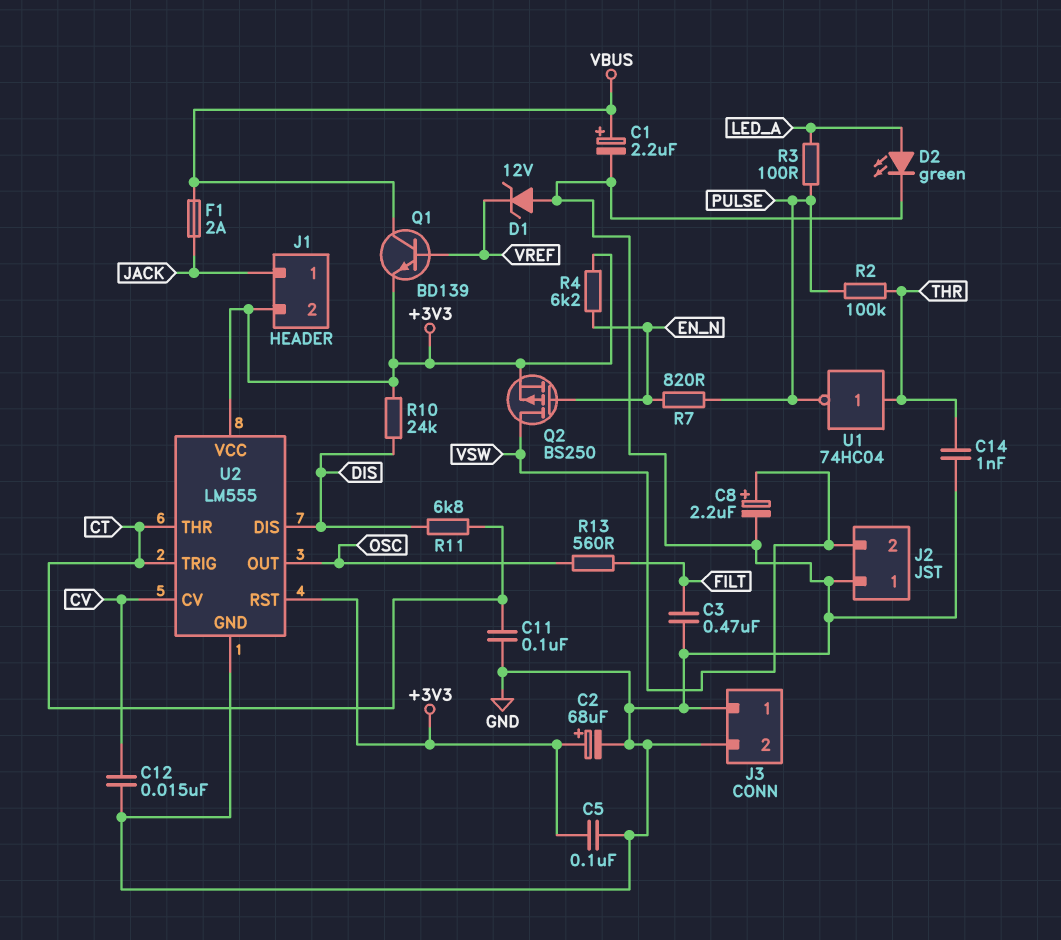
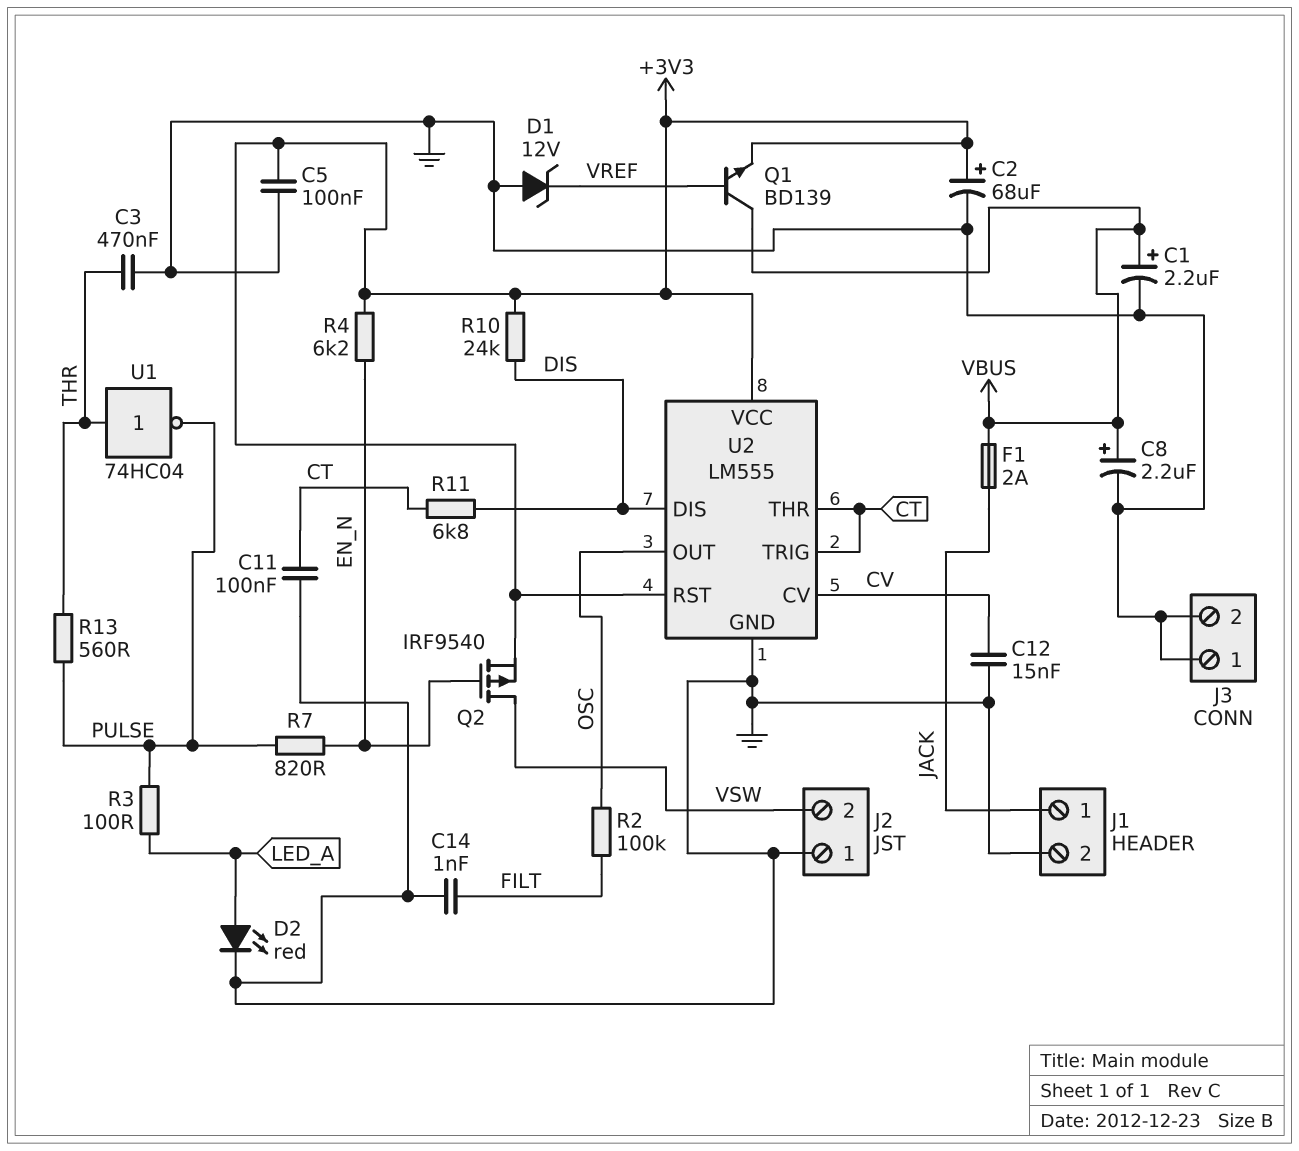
C3: 470nF (FILT, GND) -> 470nF (GND, THR)
C8: 2.2uF (plus VSW, minus GND) -> 2.2uF (plus VBUS, minus GND)
C14: 1nF (GND, THR) -> 1nF (FILT, GND)
D2: LED green (A LED_A, K GND) -> LED red (A LED_A, K GND)
J1 pin 2: +3V3 -> GND
Q2: PMOS BS250 (G EN_N, D VSW, S +3V3) -> PMOS IRF9540 (G EN_N, D VSW, S +3V3)
R2: 100k (PULSE, THR) -> 100k (FILT, OSC)
R13: 560 (FILT, OSC) -> 560 (PULSE, THR)

